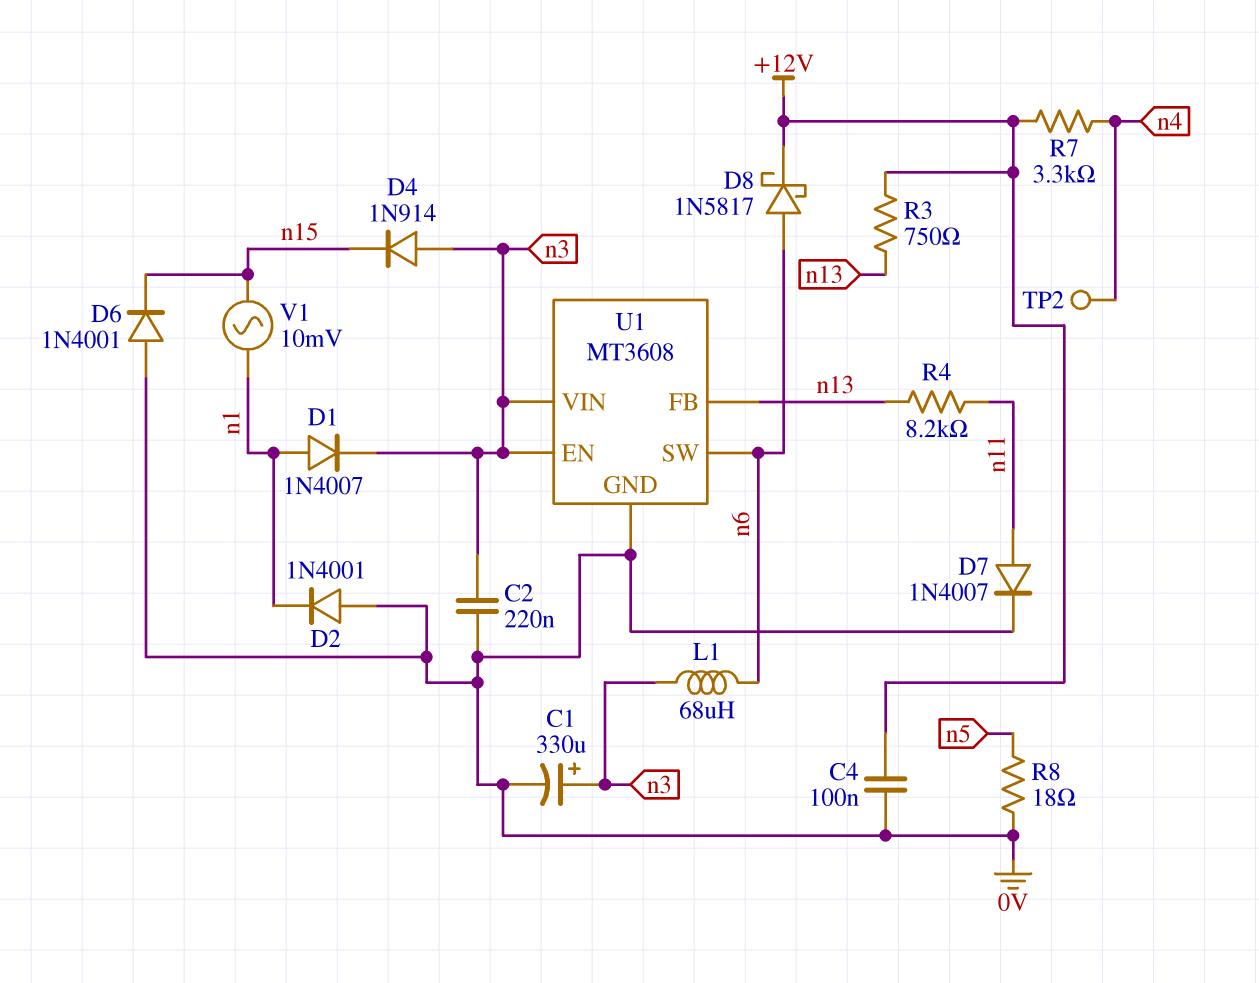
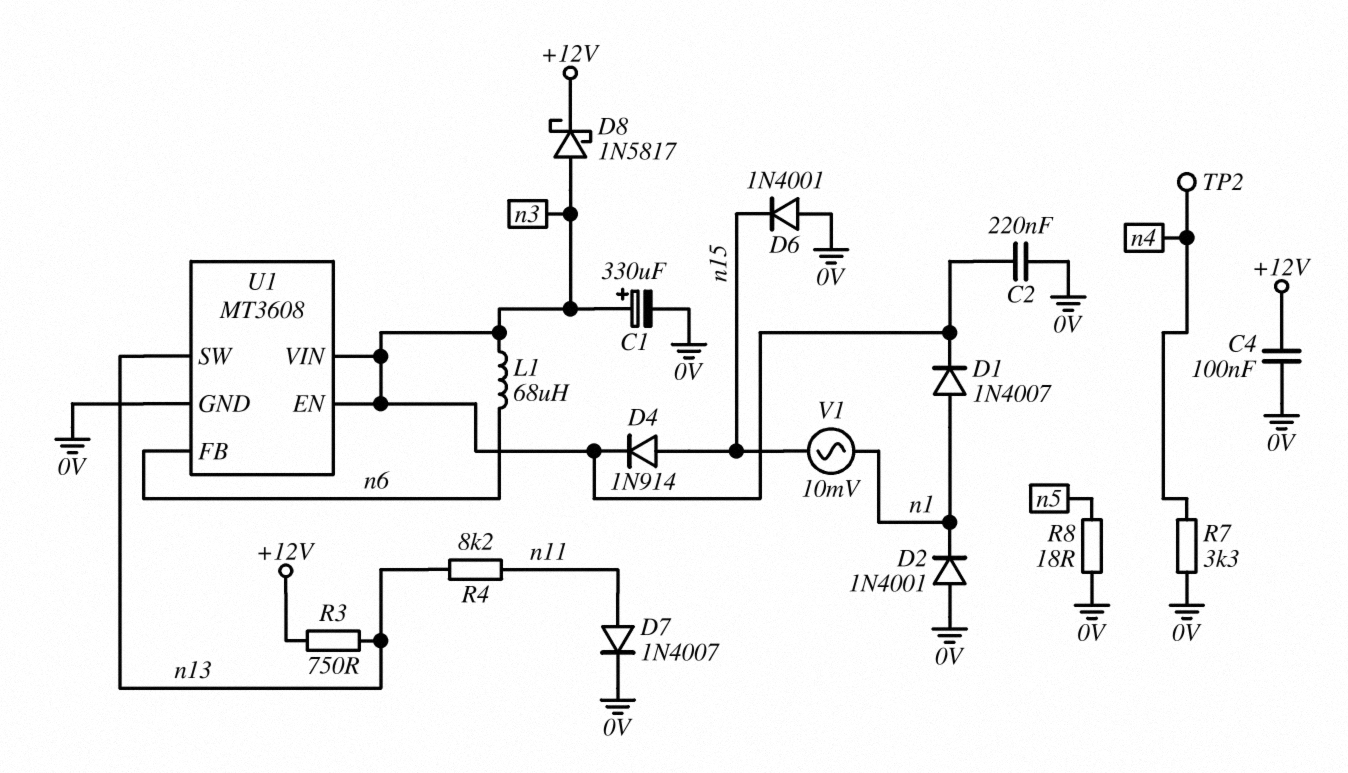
D4: diode 1N914 (A n3, K n15) -> diode 1N914 (A n15, K n3)
D8: schottky 1N5817 (A n6, K +12V) -> schottky 1N5817 (A n3, K +12V)
R7: 3.3k (+12V, n4) -> 3.3k (0V, n4)
U1 pin FB: n13 -> n6
U1 pin SW: n6 -> n13

